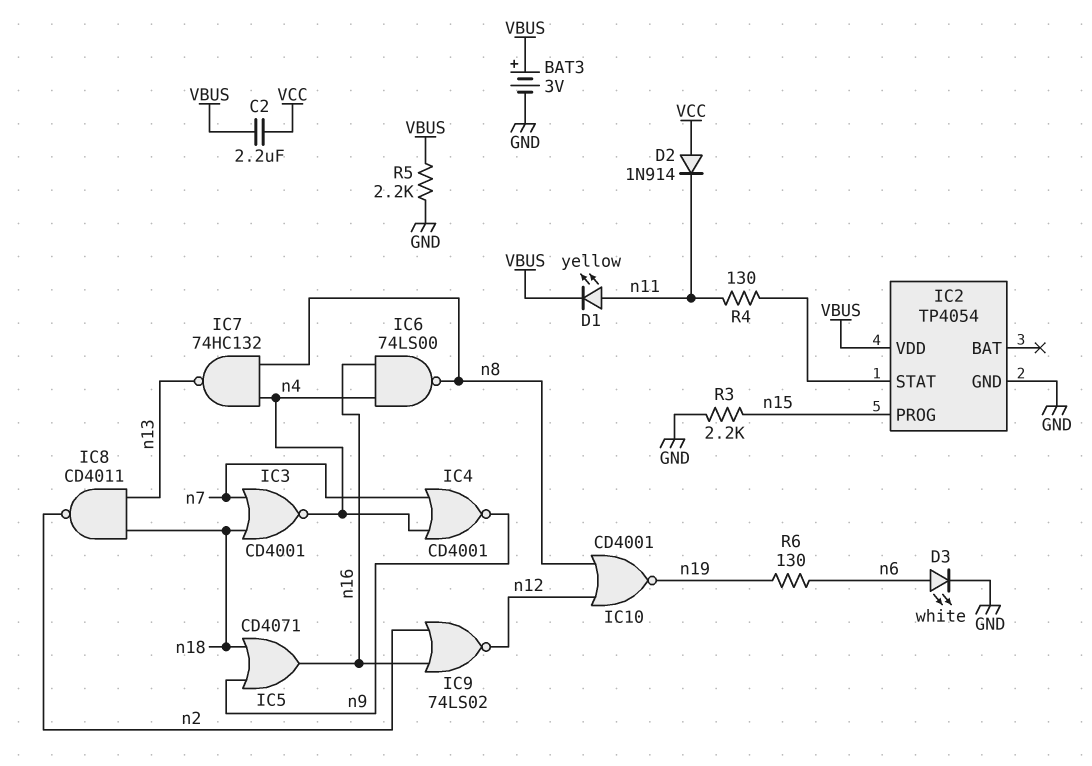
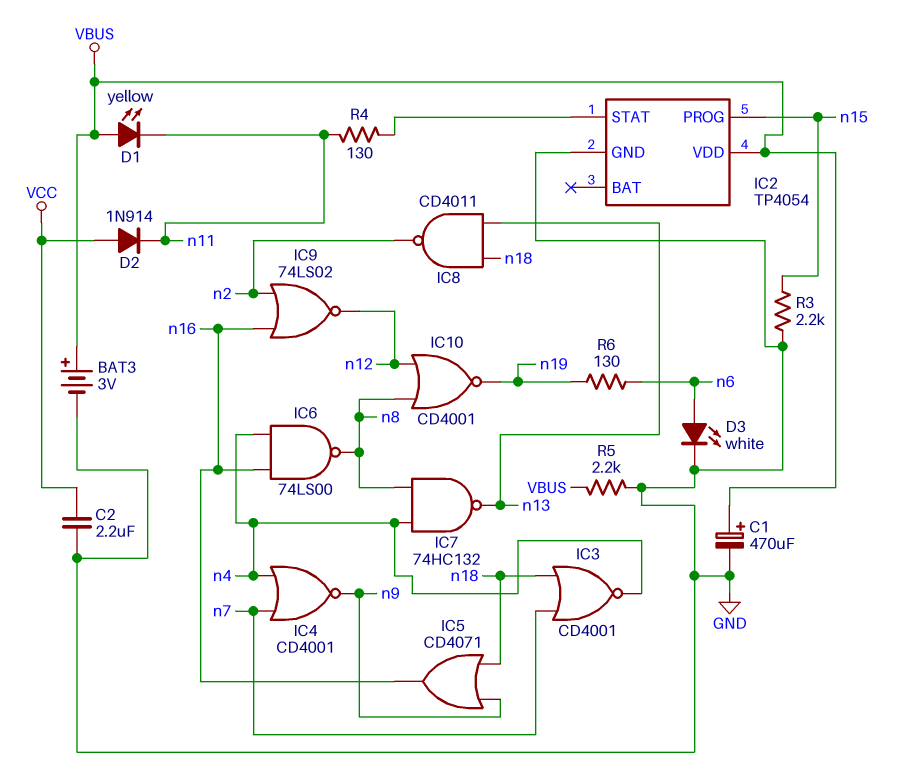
C1: none -> 470uF (plus VBUS, minus GND)
C2: 2.2uF (VBUS, VCC) -> 2.2uF (GND, VCC)
D1: LED yellow (A n11, K VBUS) -> LED yellow (A VBUS, K n11)

